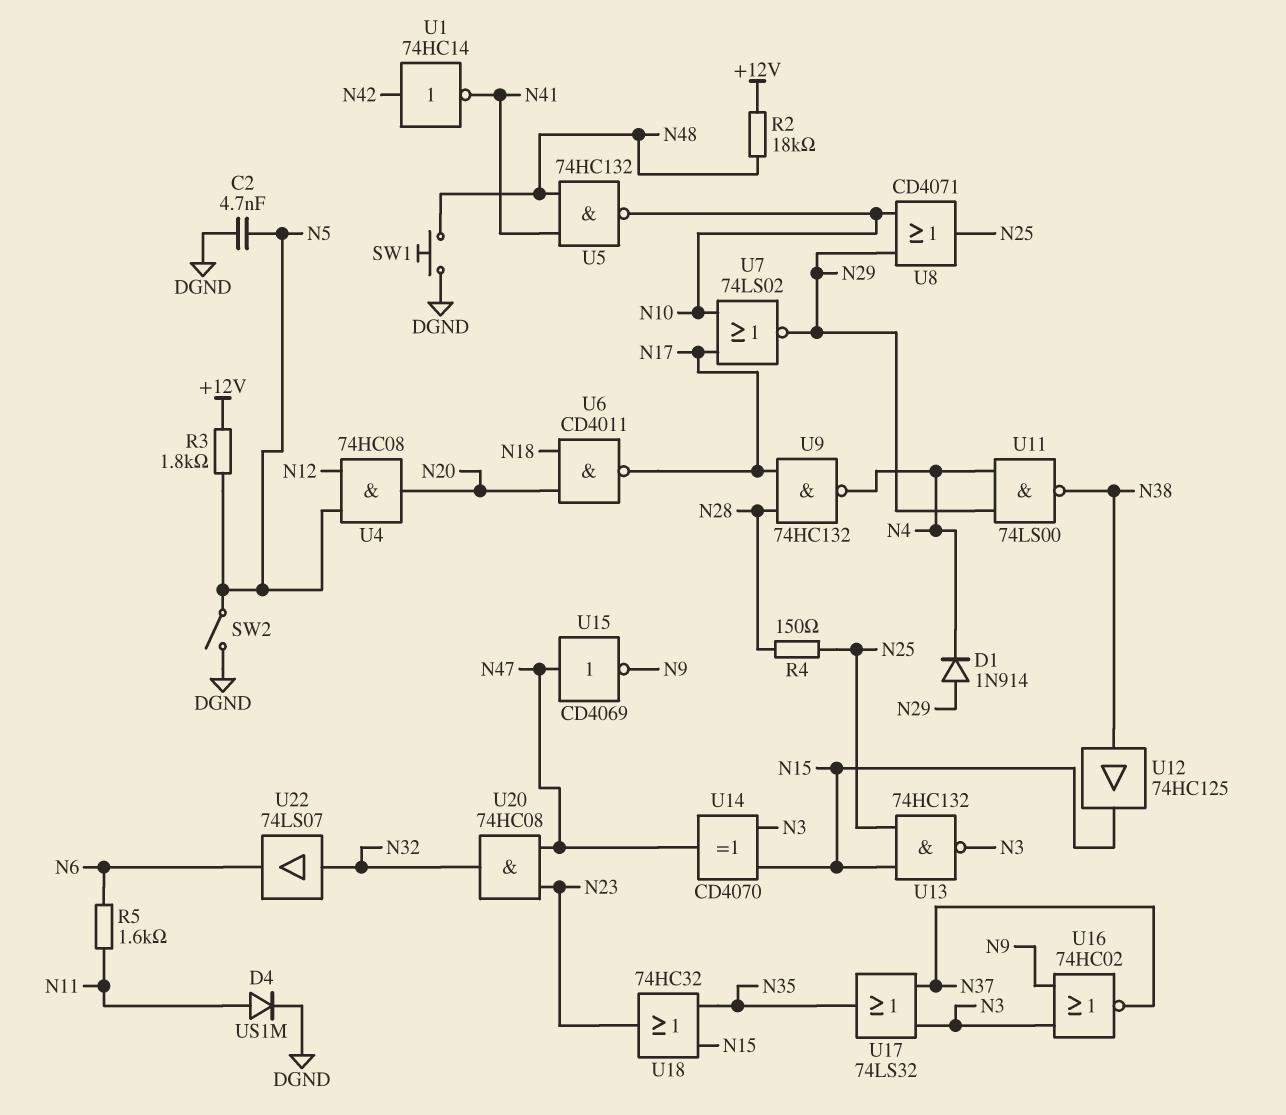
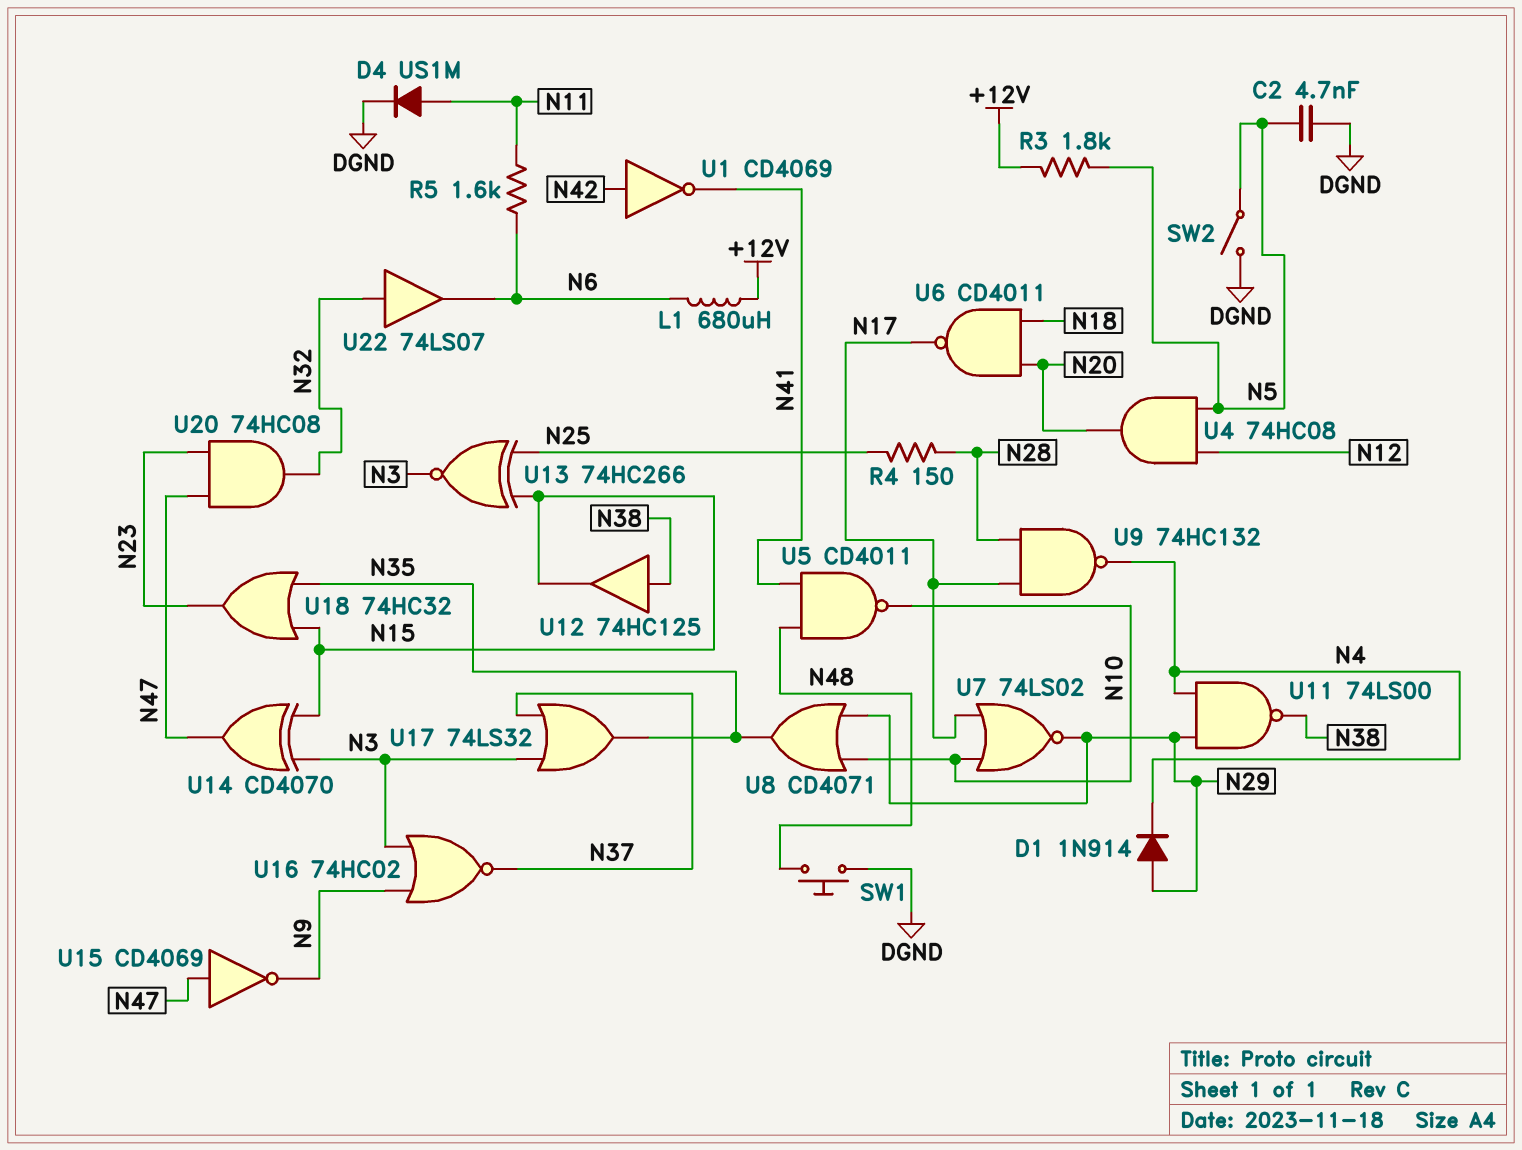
L1: none -> 680uH (+12V, N6)
R2: 18k (+12V, N48) -> none
U1: NOT 74HC14 (in N42, out N41) -> NOT CD4069 (in N42, out N41)
U5: NAND 74HC132 (in N41, in N48, out N10) -> NAND CD4011 (in N41, in N48, out N10)
U8: OR CD4071 (in N10, in N29, out N25) -> OR CD4071 (in N10, in N29, out N35)
U13: NAND 74HC132 (in N15, in N25, out N3) -> XNOR 74HC266 (in N15, in N25, out N3)

